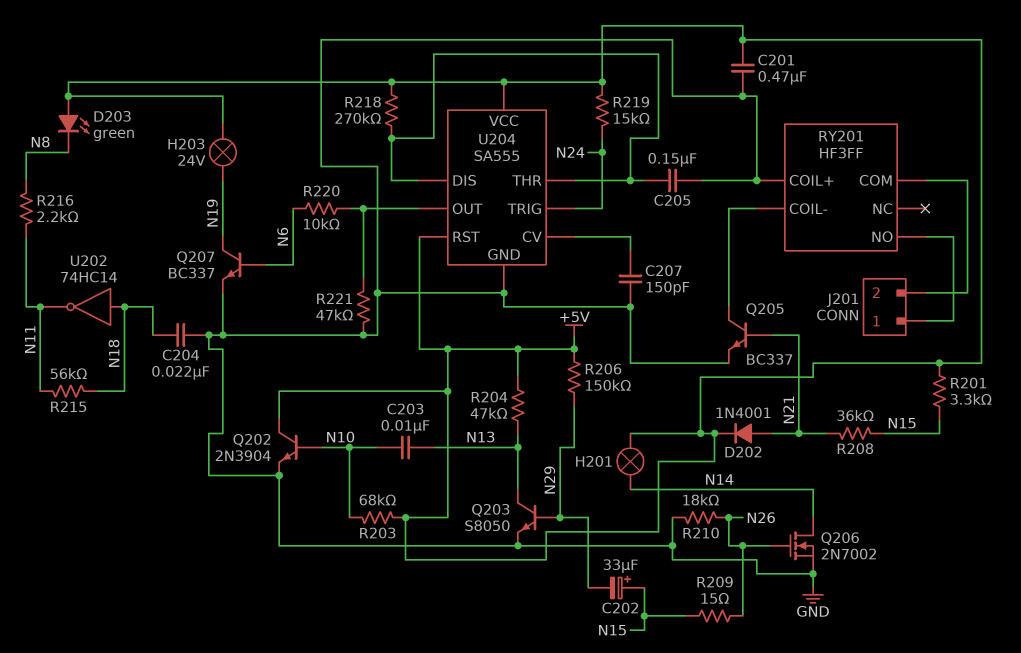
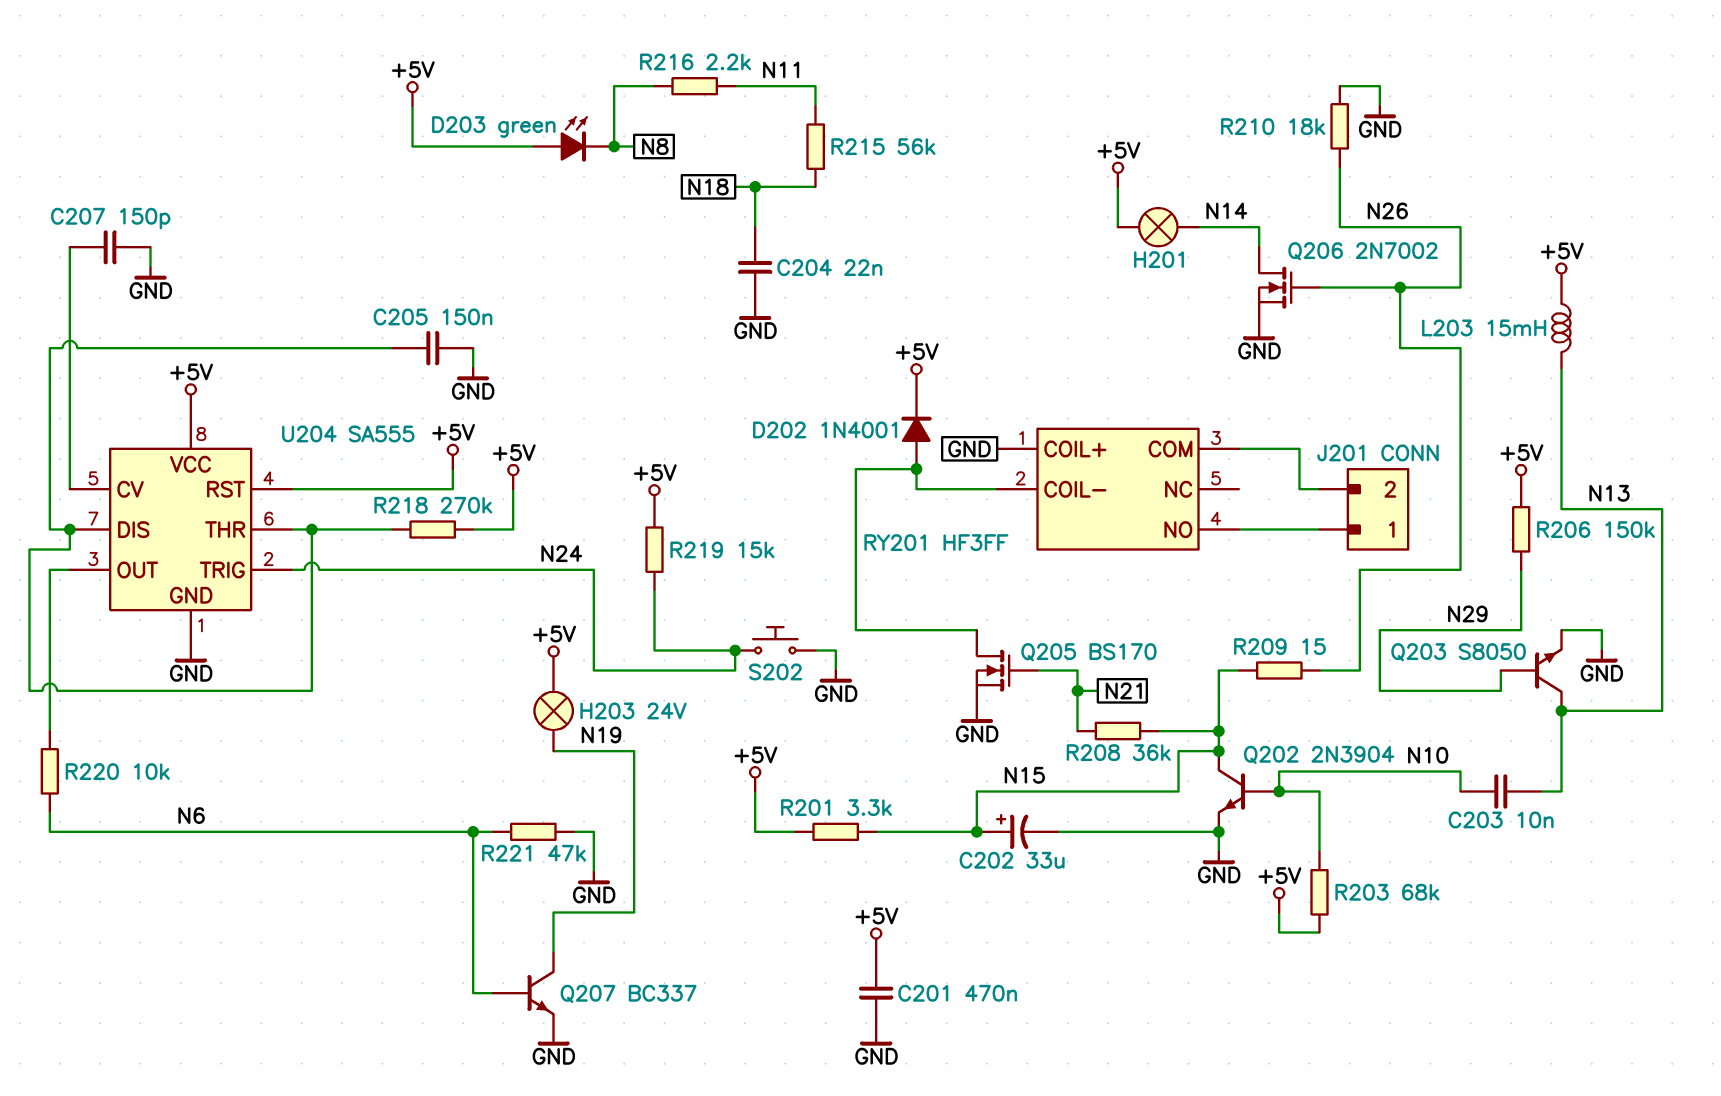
C202: 33uF (plus N15, minus N29) -> 33uF (plus N15, minus GND)
D202: diode 1N4001 (A N21, K +5V) -> diode 1N4001 (A RY201/COIL-, K +5V)
L203: none -> 15mH (+5V, N13)
Q202: NPN 2N3904 (B N10, C +5V, E GND) -> NPN 2N3904 (B N10, C N15, E GND)
Q205: NPN BC337 (B N21, C RY201/COIL-, E GND) -> NMOS BS170 (G N21, D RY201/COIL-, S GND)
R204: 47k (+5V, N13) -> none
R221: 47k (GND, U204/OUT) -> 47k (GND, N6)
S202: none -> button (GND, N24)
U202: NOT 74HC14 (in N18, out N11) -> none

